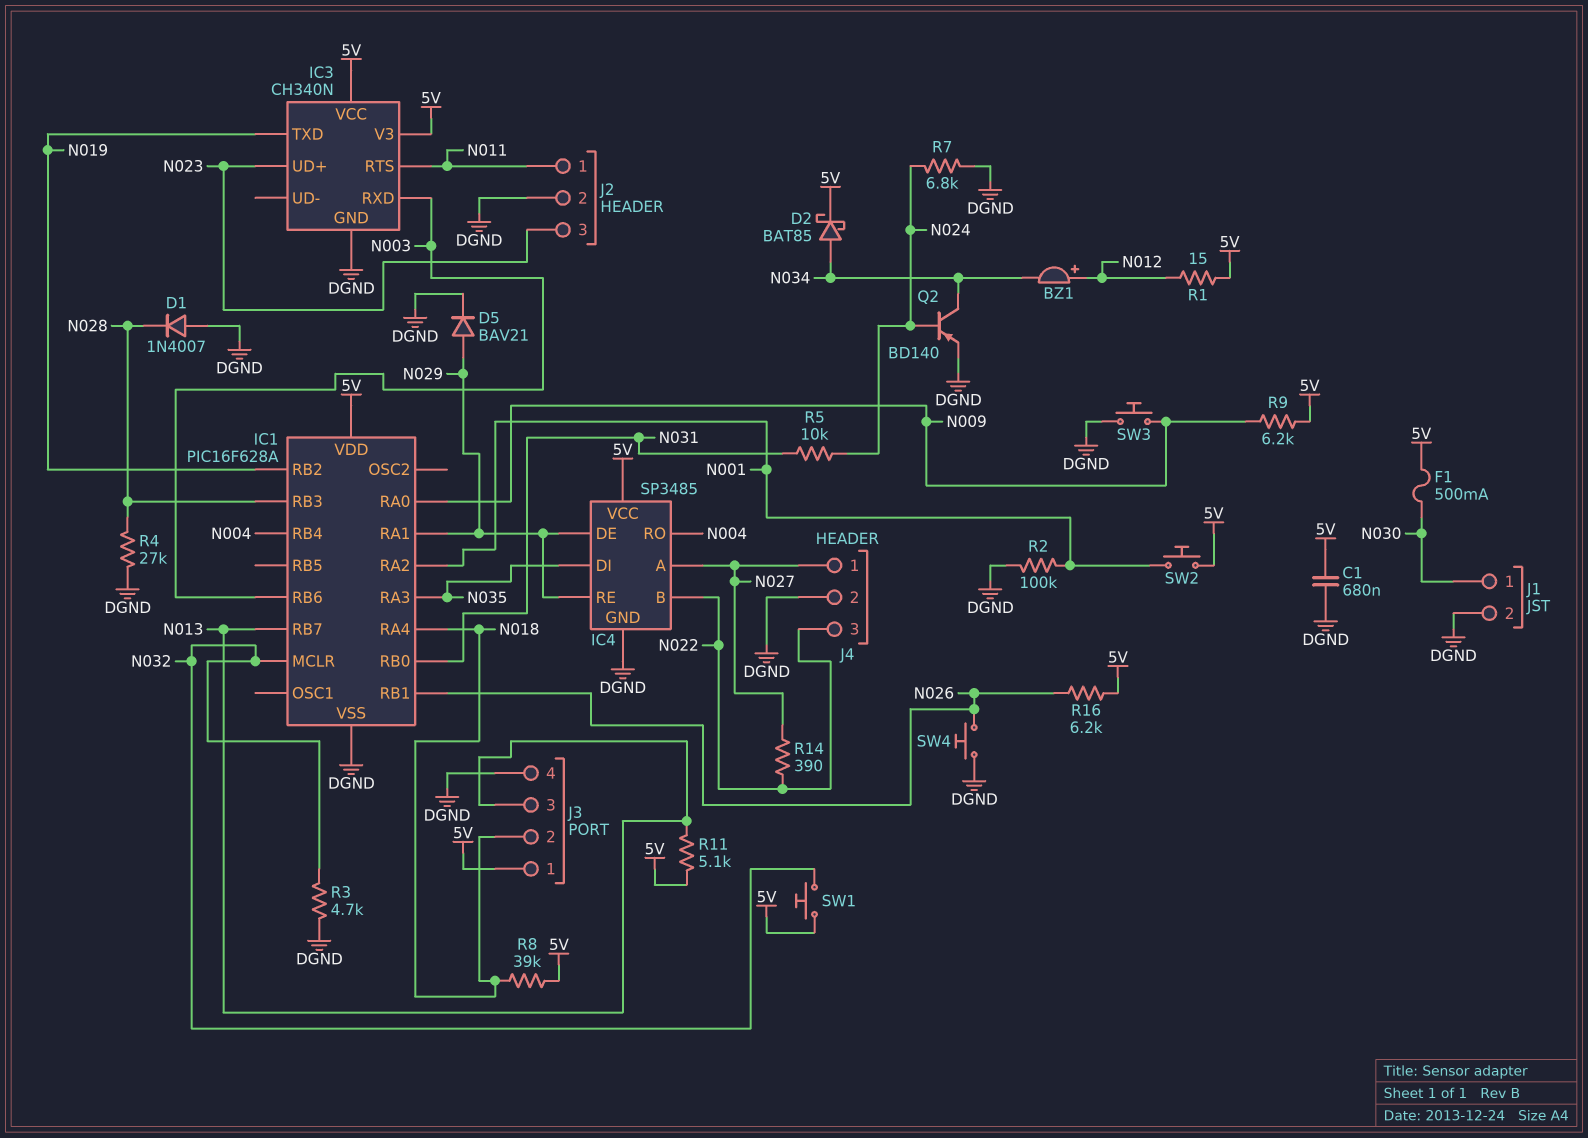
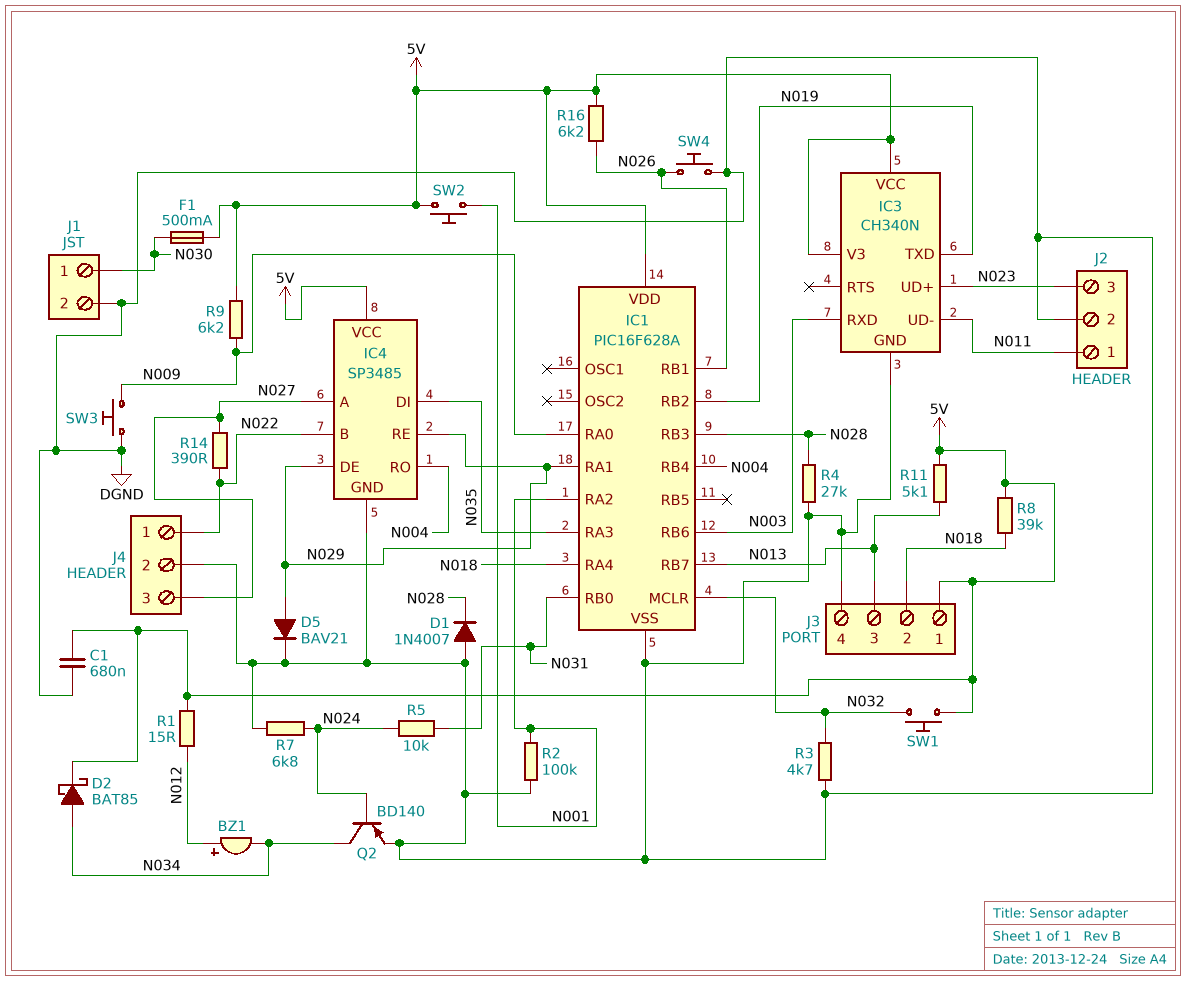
IC3 pin RTS: N011 -> none
IC3 pin UD-: none -> N011
J4 pin 1: N027 -> N022
J4 pin 3: N022 -> N027

